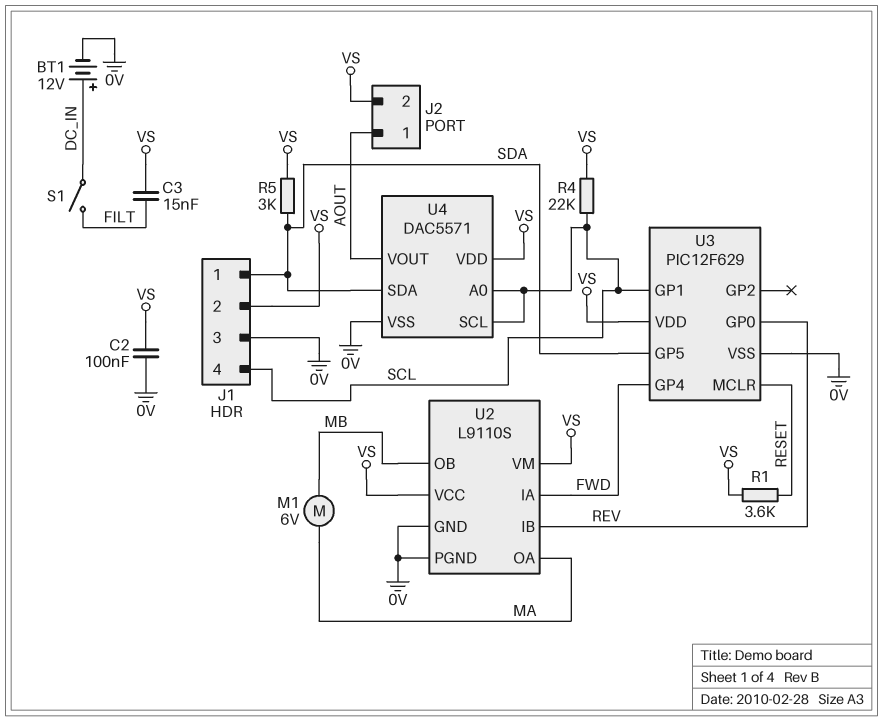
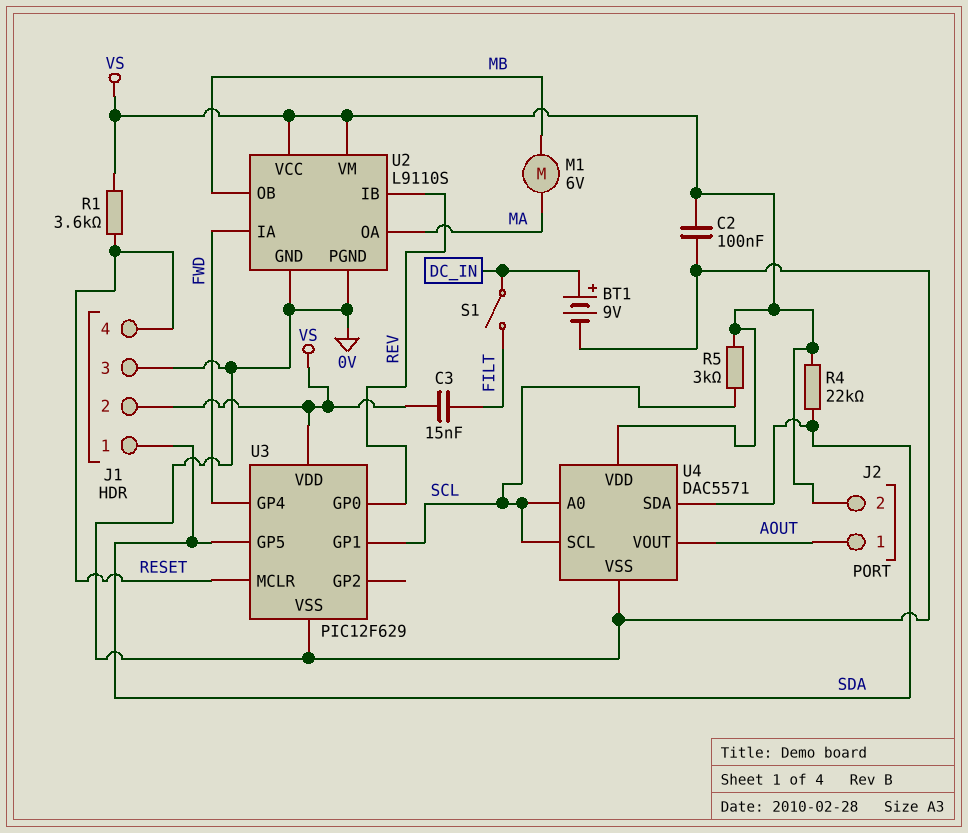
BT1: 12V (plus DC_IN, minus 0V) -> 9V (plus DC_IN, minus 0V)
J1 pin 4: SCL -> RESET
R4: 22k (SCL, VS) -> 22k (SDA, VS)
R5: 3k (SDA, VS) -> 3k (SCL, VS)

